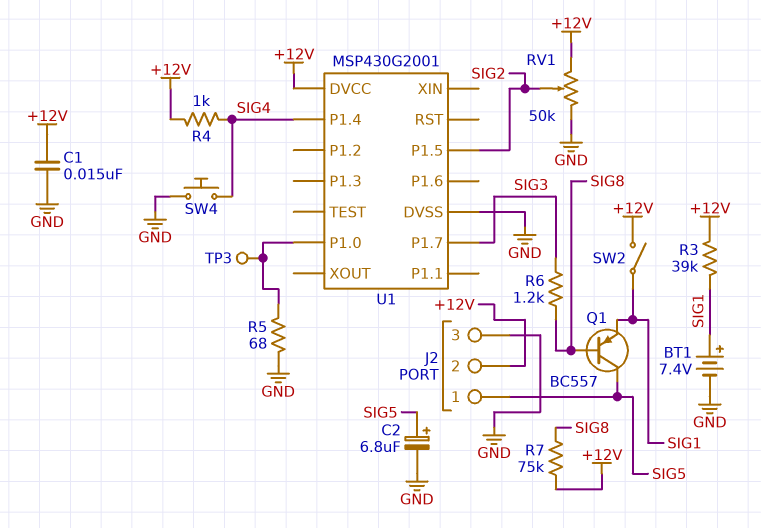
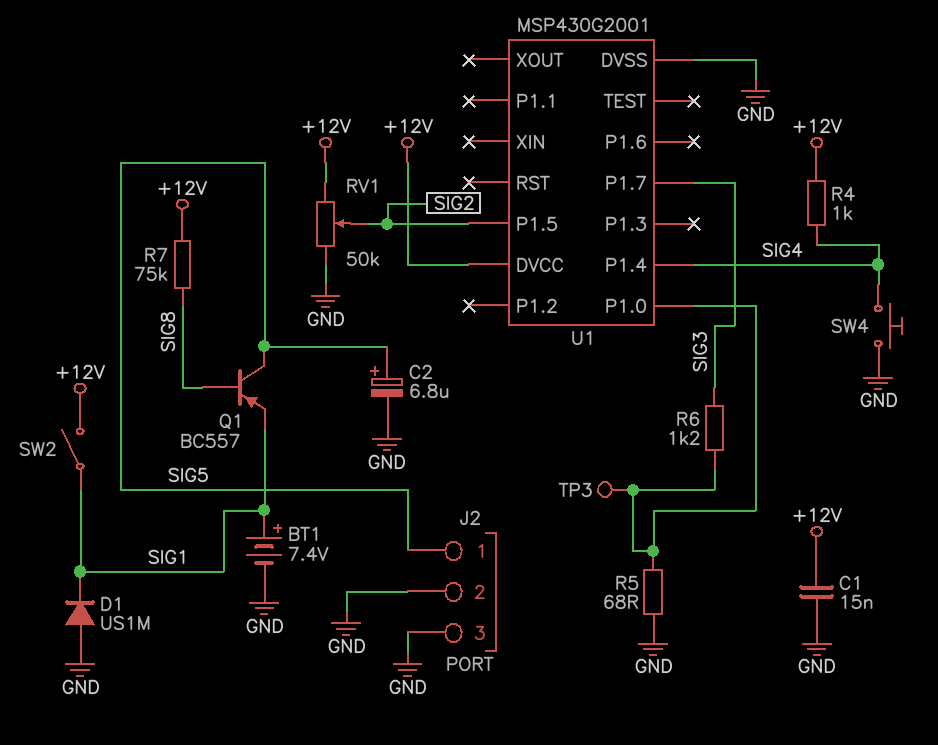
D1: none -> diode US1M (A GND, K SIG1)
J2 pin 2: +12V -> GND
R3: 39k (+12V, SIG1) -> none
R6: 1.2k (SIG3, SIG8) -> 1.2k (SIG3, U1/P1.0)

